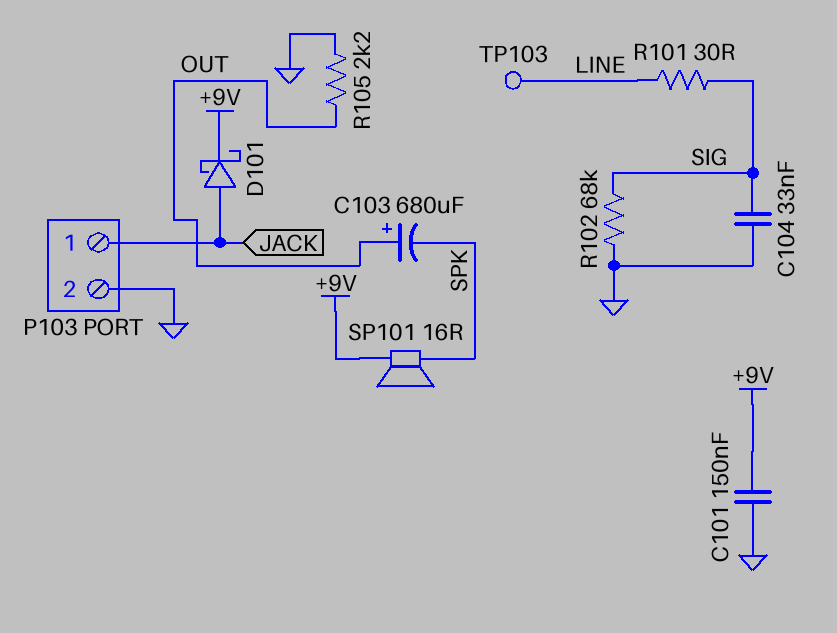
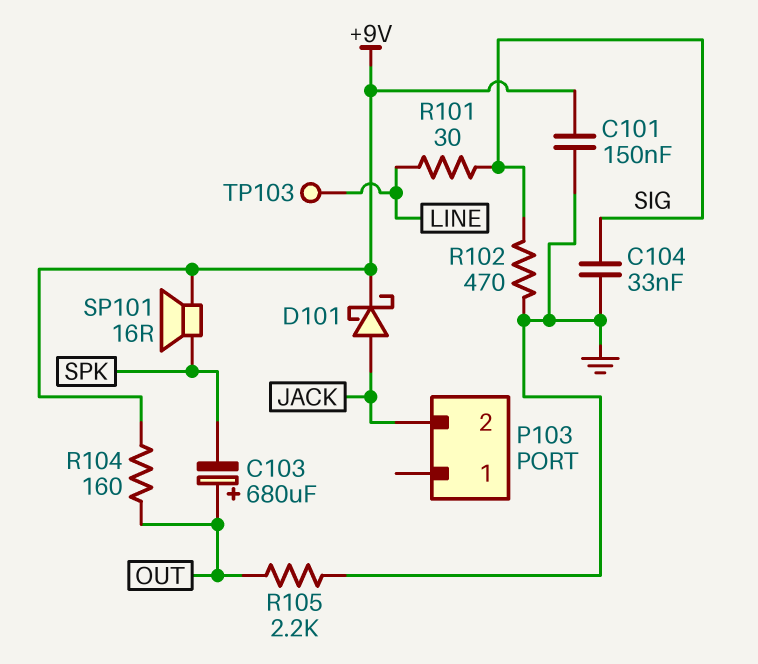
P103 pin 1: JACK -> none
P103 pin 2: GND -> JACK
R102: 68k (GND, SIG) -> 470 (GND, SIG)
R104: none -> 160 (+9V, OUT)

